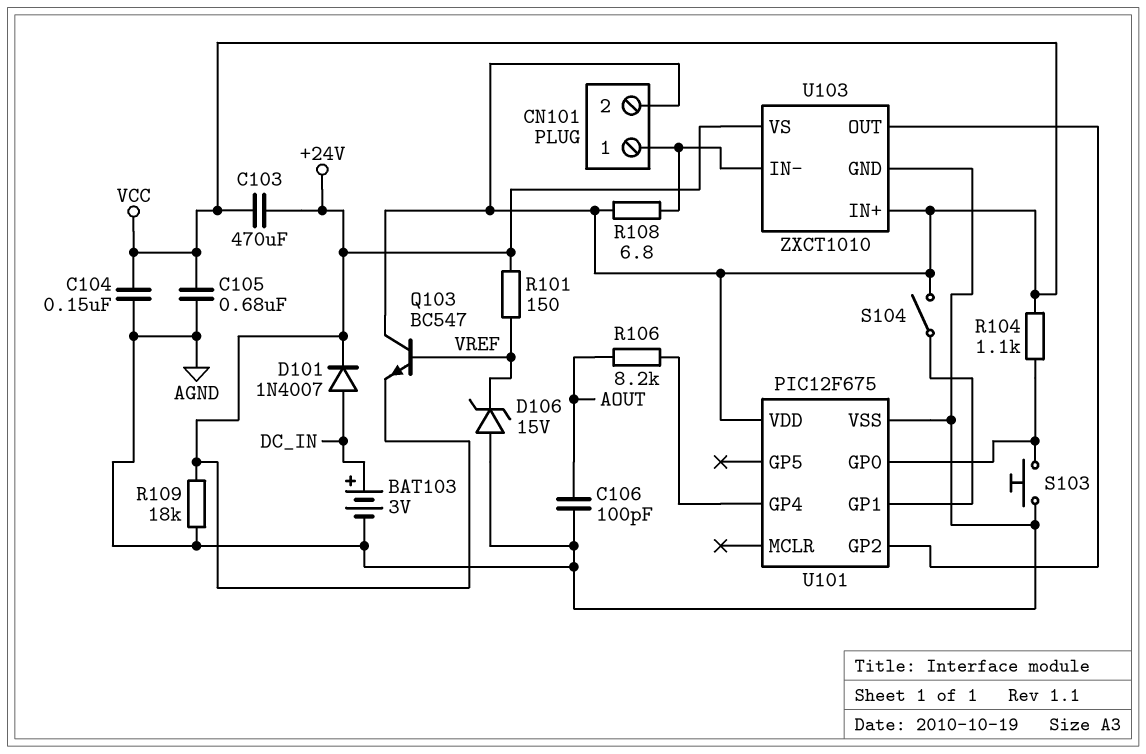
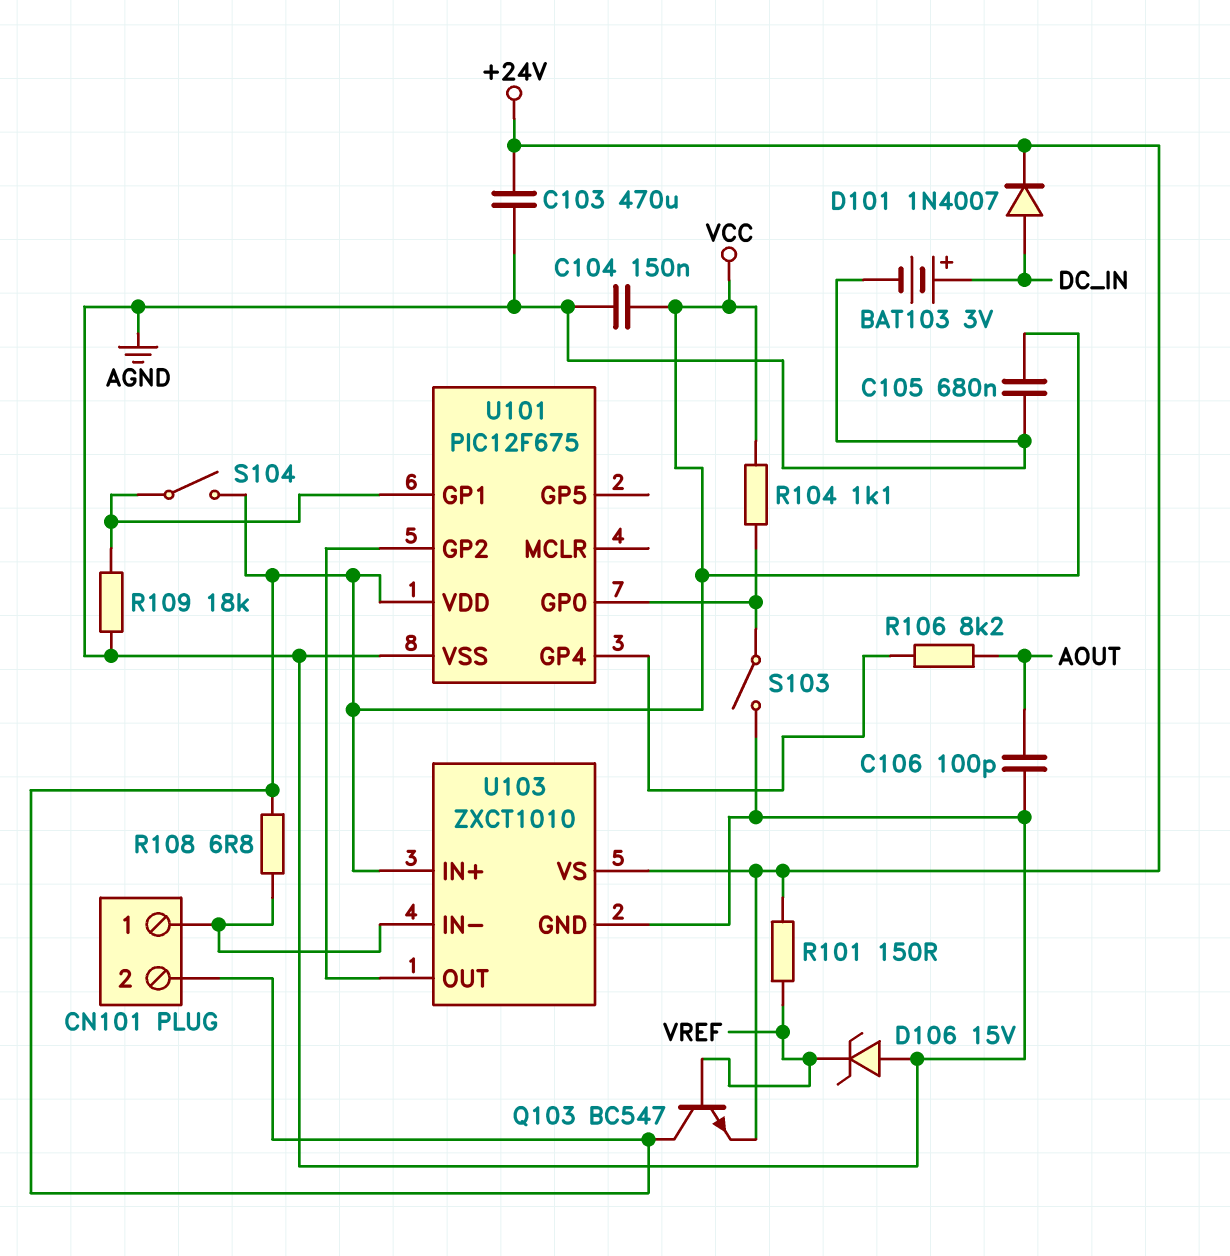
C103: 470uF (+24V, VCC) -> 470uF (+24V, AGND)
R109: 18k (+24V, AGND) -> 18k (AGND, U101/GP1)
S103: button (AGND, U101/GP0) -> switch (AGND, U101/GP0)

